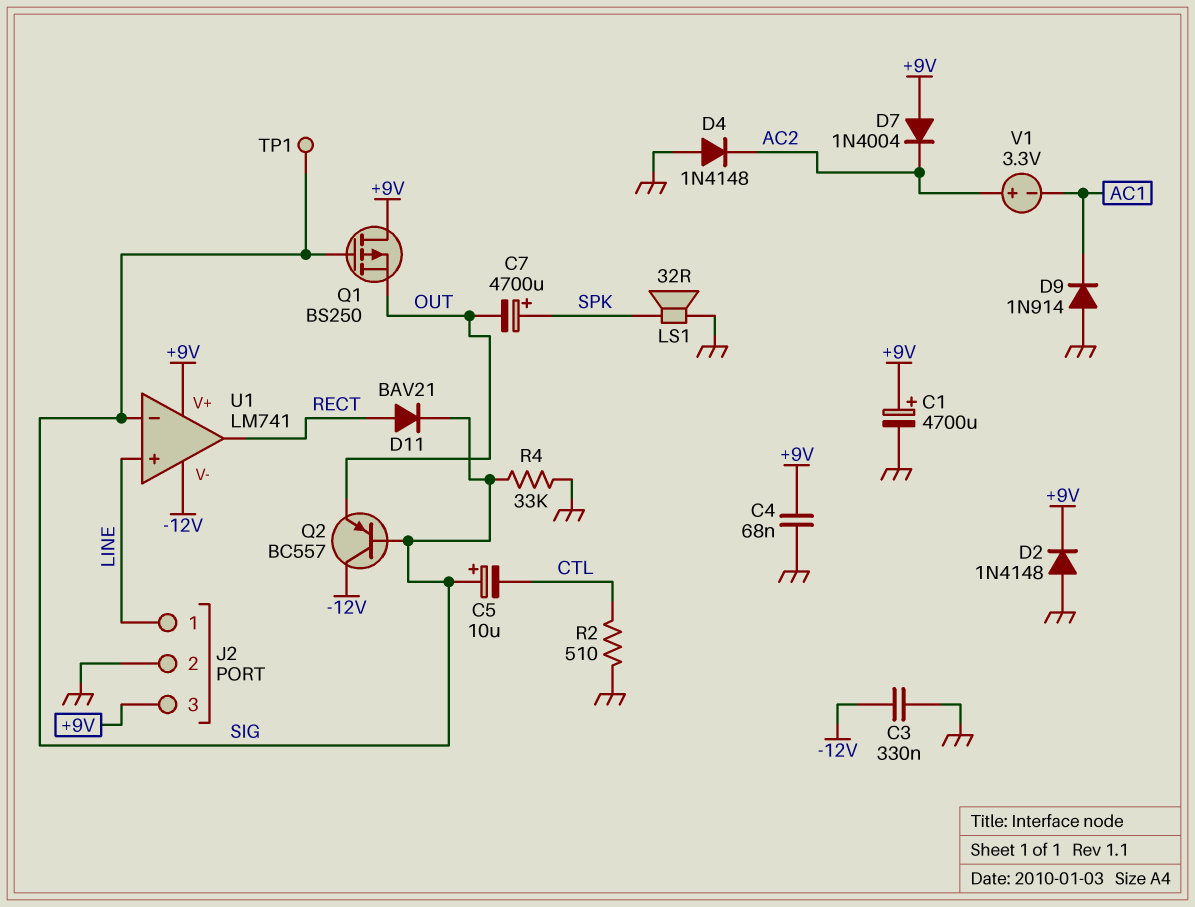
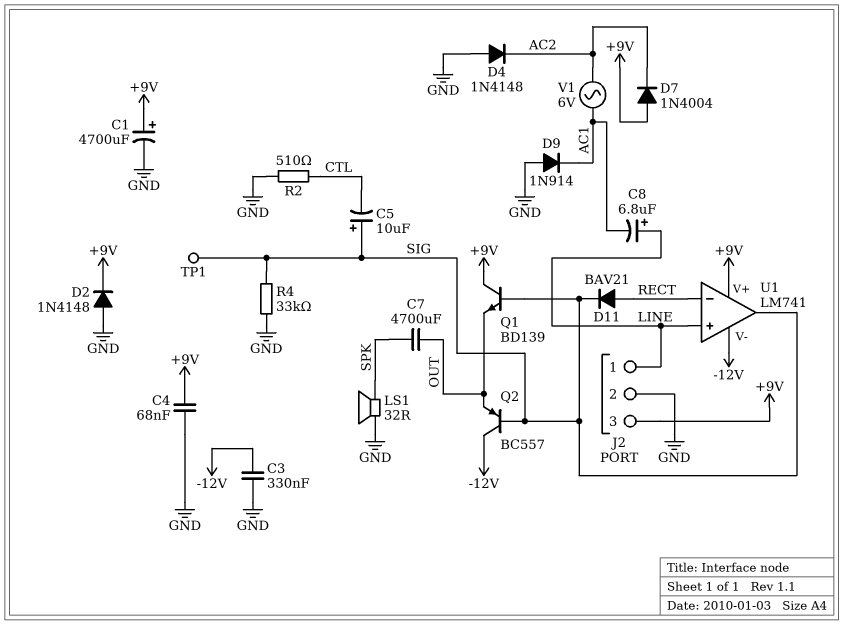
C7: 4700uF (plus SPK, minus OUT) -> 4700uF (OUT, SPK)
C8: none -> 6.8uF (plus LINE, minus AC1)
Q1: PMOS BS250 (G SIG, D +9V, S OUT) -> NPN BD139 (B SIG, C +9V, E OUT)
U1 pin in-: SIG -> RECT
U1 pin out: RECT -> SIG
V1: 3.3V (plus AC2, minus AC1) -> AC 6V (AC1, AC2)

